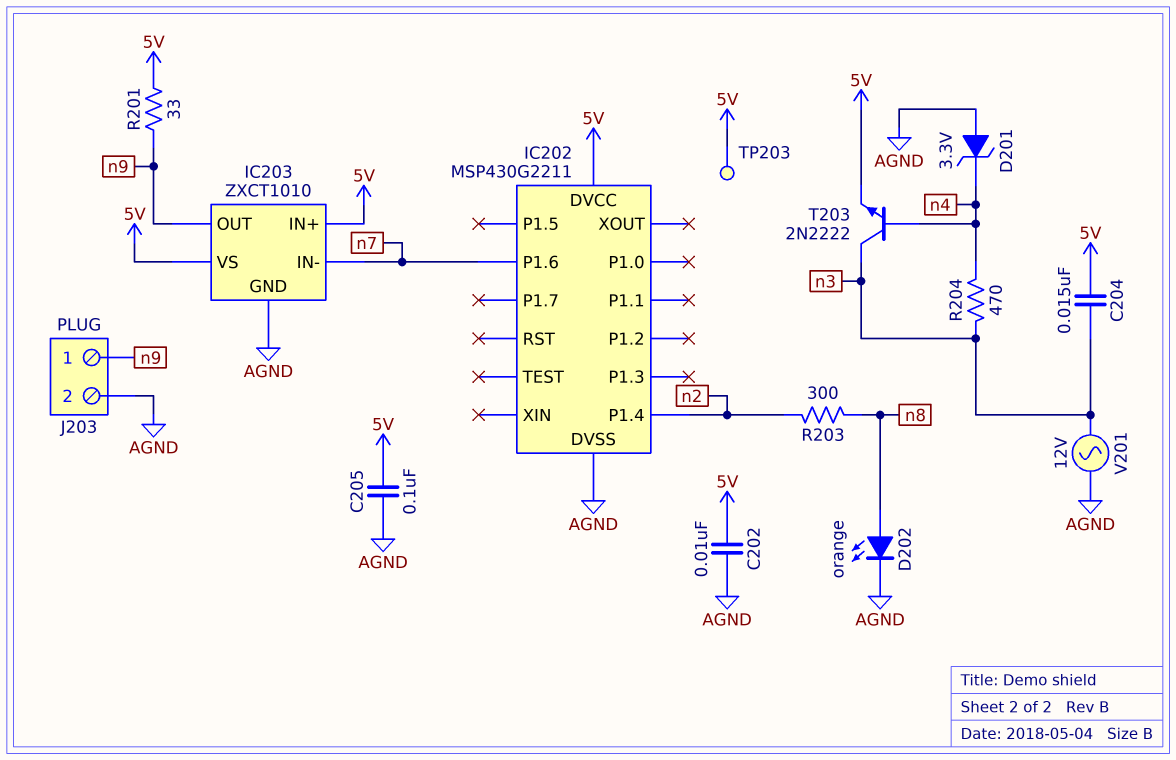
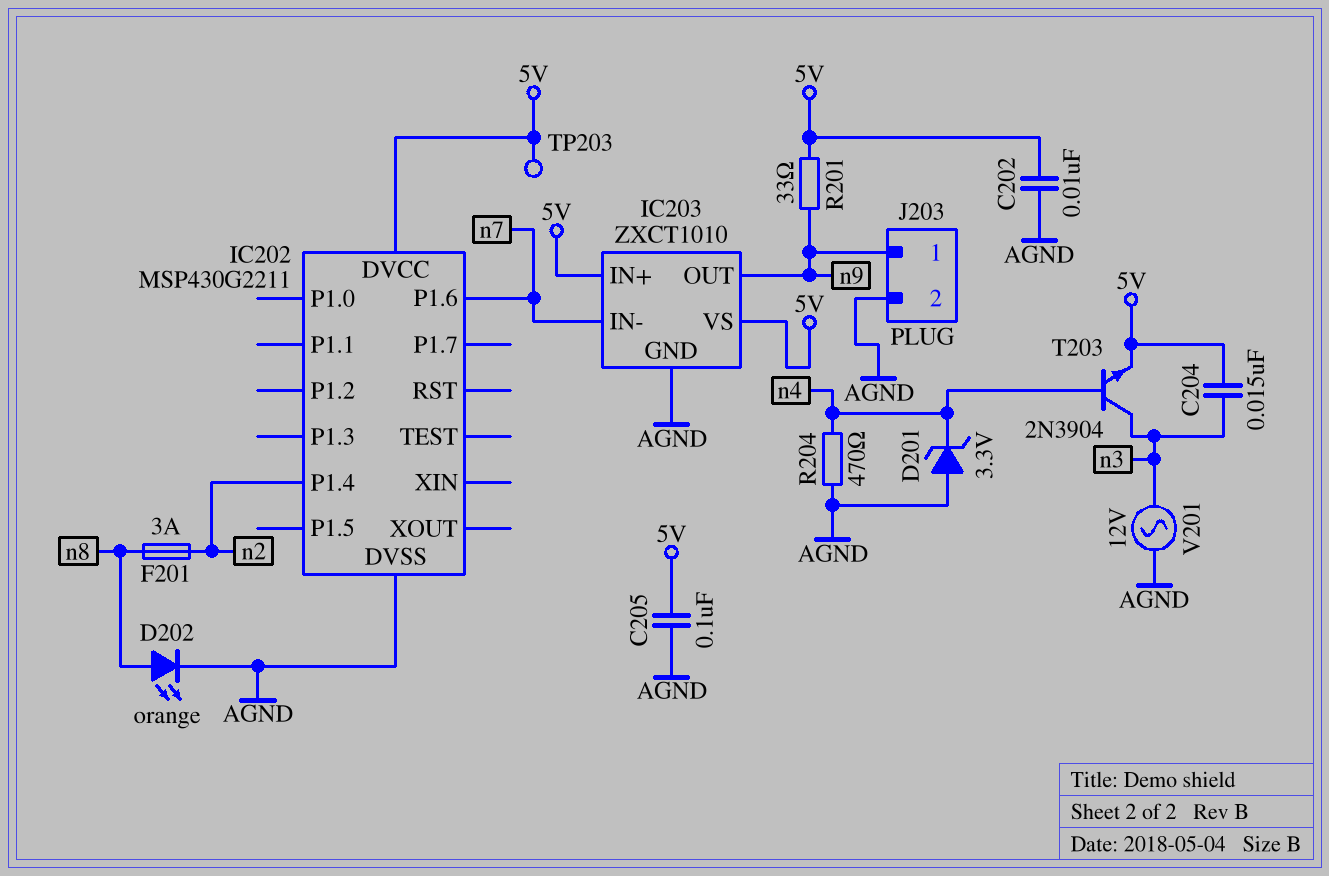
F201: none -> 3A (n2, n8)
R203: 300 (n2, n8) -> none
R204: 470 (n3, n4) -> 470 (AGND, n4)
T203: NPN 2N2222 (B n4, C n3, E 5V) -> NPN 2N3904 (B n4, C n3, E 5V)

